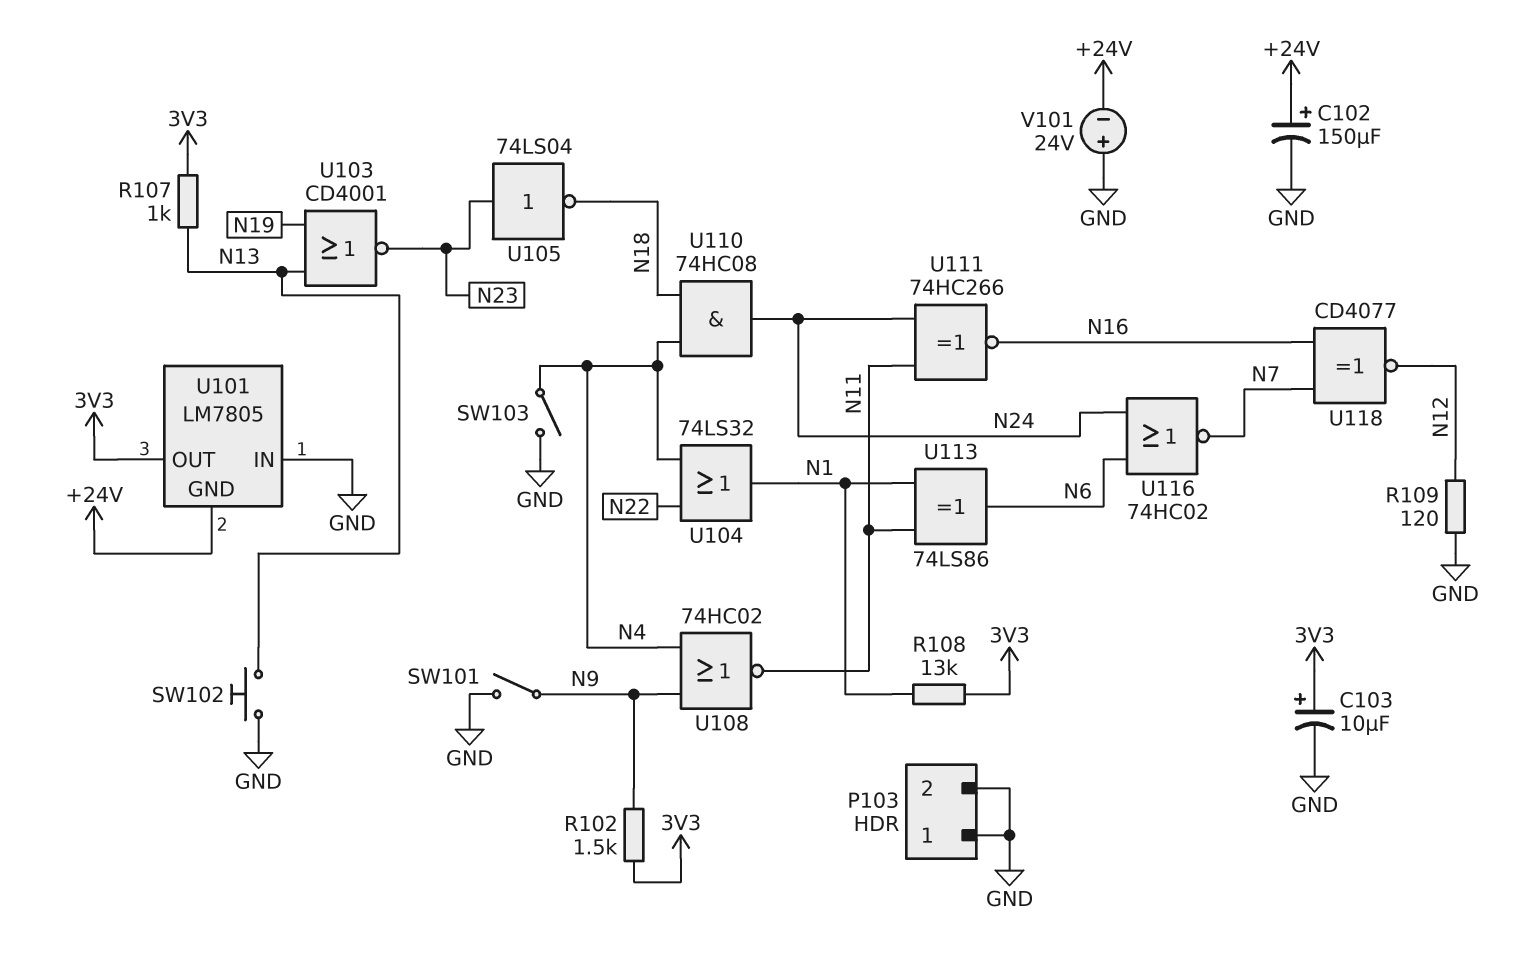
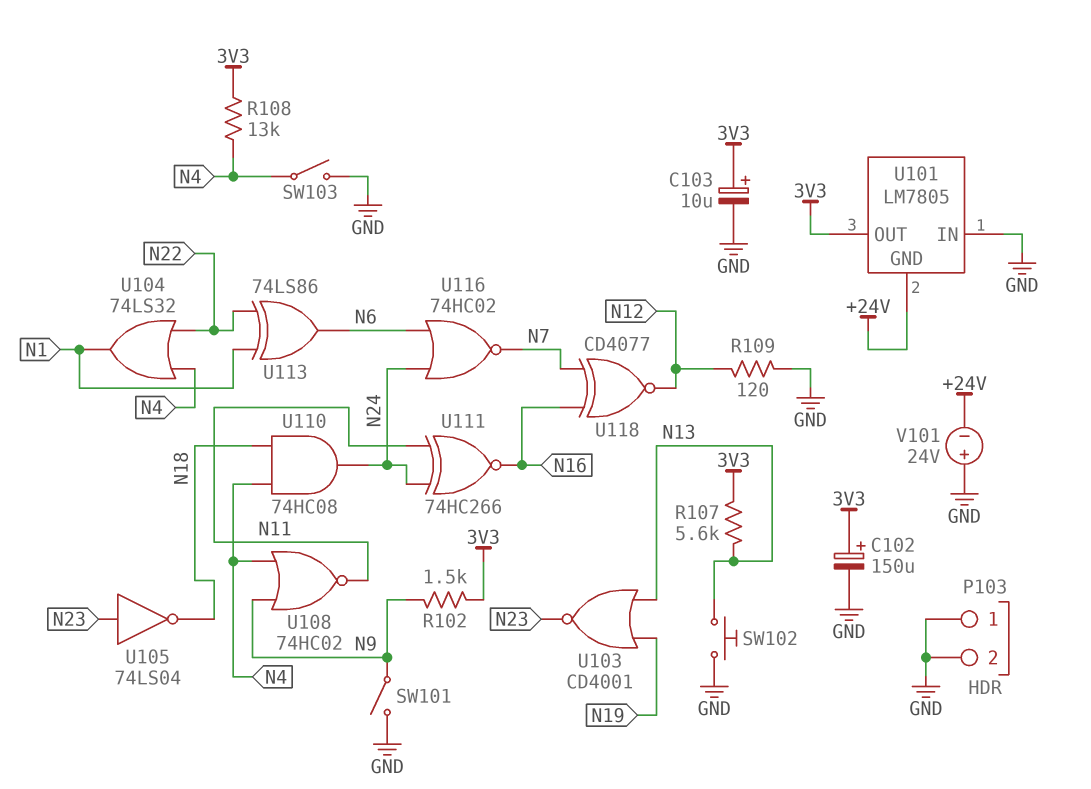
C102: 150uF (plus +24V, minus GND) -> 150uF (plus 3V3, minus GND)
R107: 1k (3V3, N13) -> 5.6k (3V3, N13)
R108: 13k (3V3, N1) -> 13k (3V3, N4)
U113: XOR 74LS86 (in N1, in N11, out N6) -> XOR 74LS86 (in N1, in N22, out N6)

